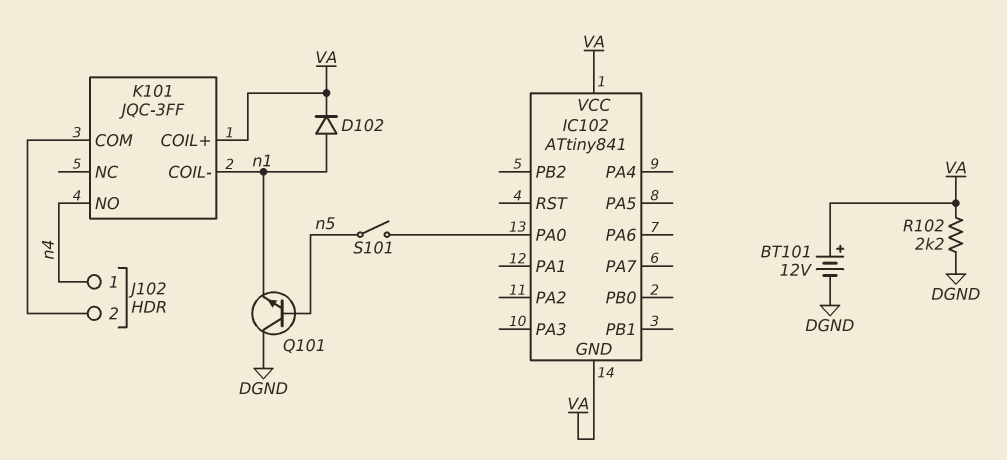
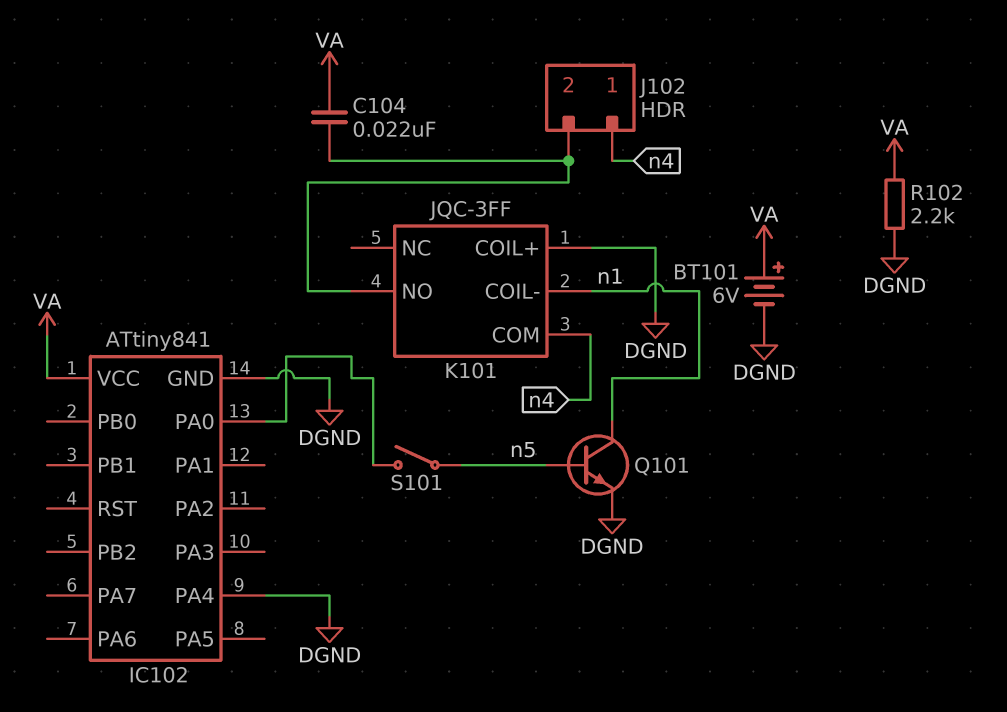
BT101: 12V (plus VA, minus DGND) -> 6V (plus VA, minus DGND)
C104: none -> 22nF (J102/2, VA)
D102: diode (A n1, K VA) -> none
IC102 pin GND: VA -> DGND
IC102 pin PA4: none -> DGND
K101 pin COIL+: VA -> DGND
K101 pin COM: J102/2 -> n4
K101 pin NO: n4 -> J102/2
Q101: NPN (B n5, C DGND, E n1) -> NPN (B n5, C n1, E DGND)

